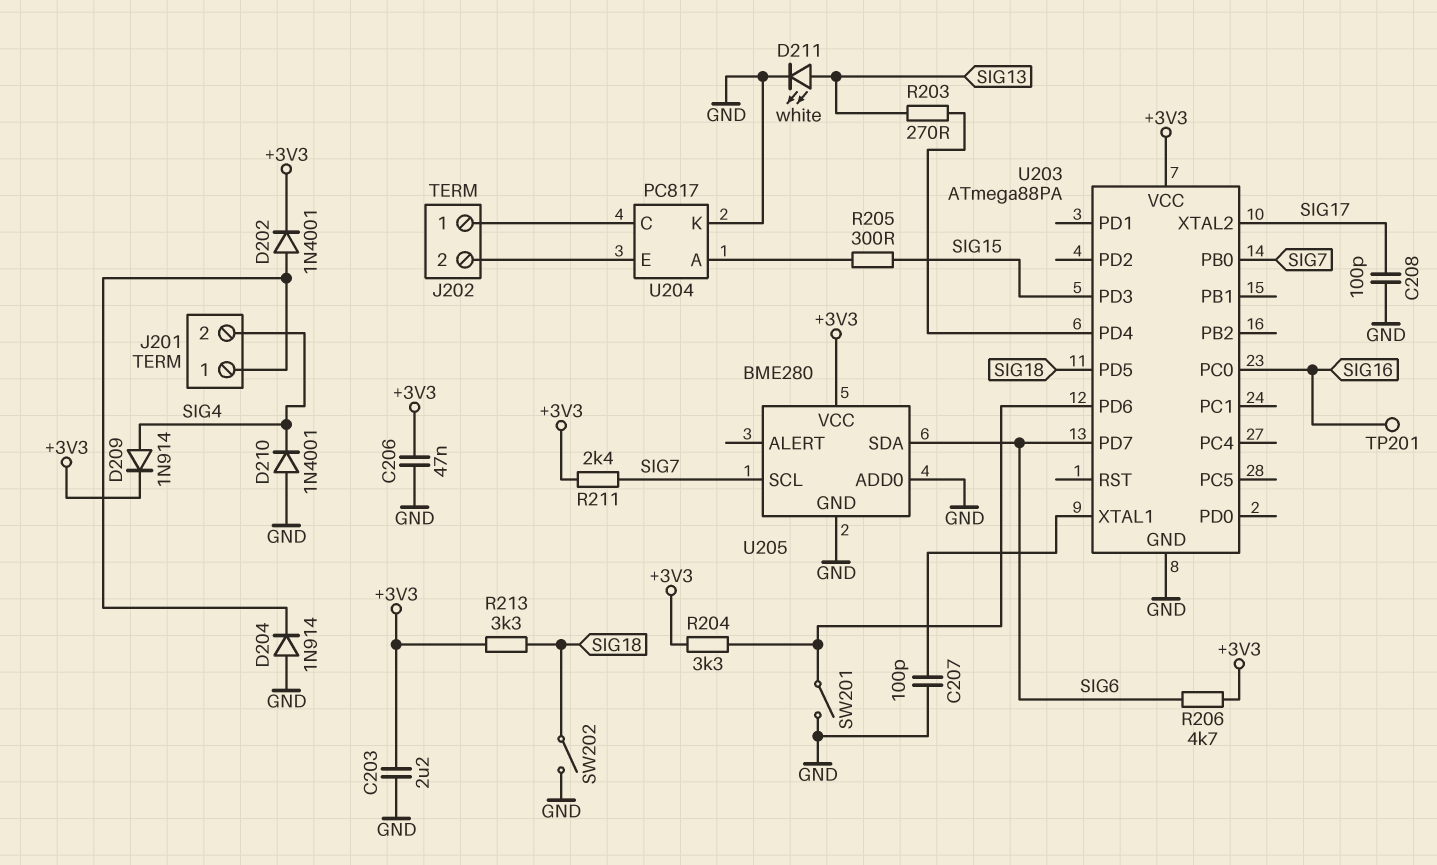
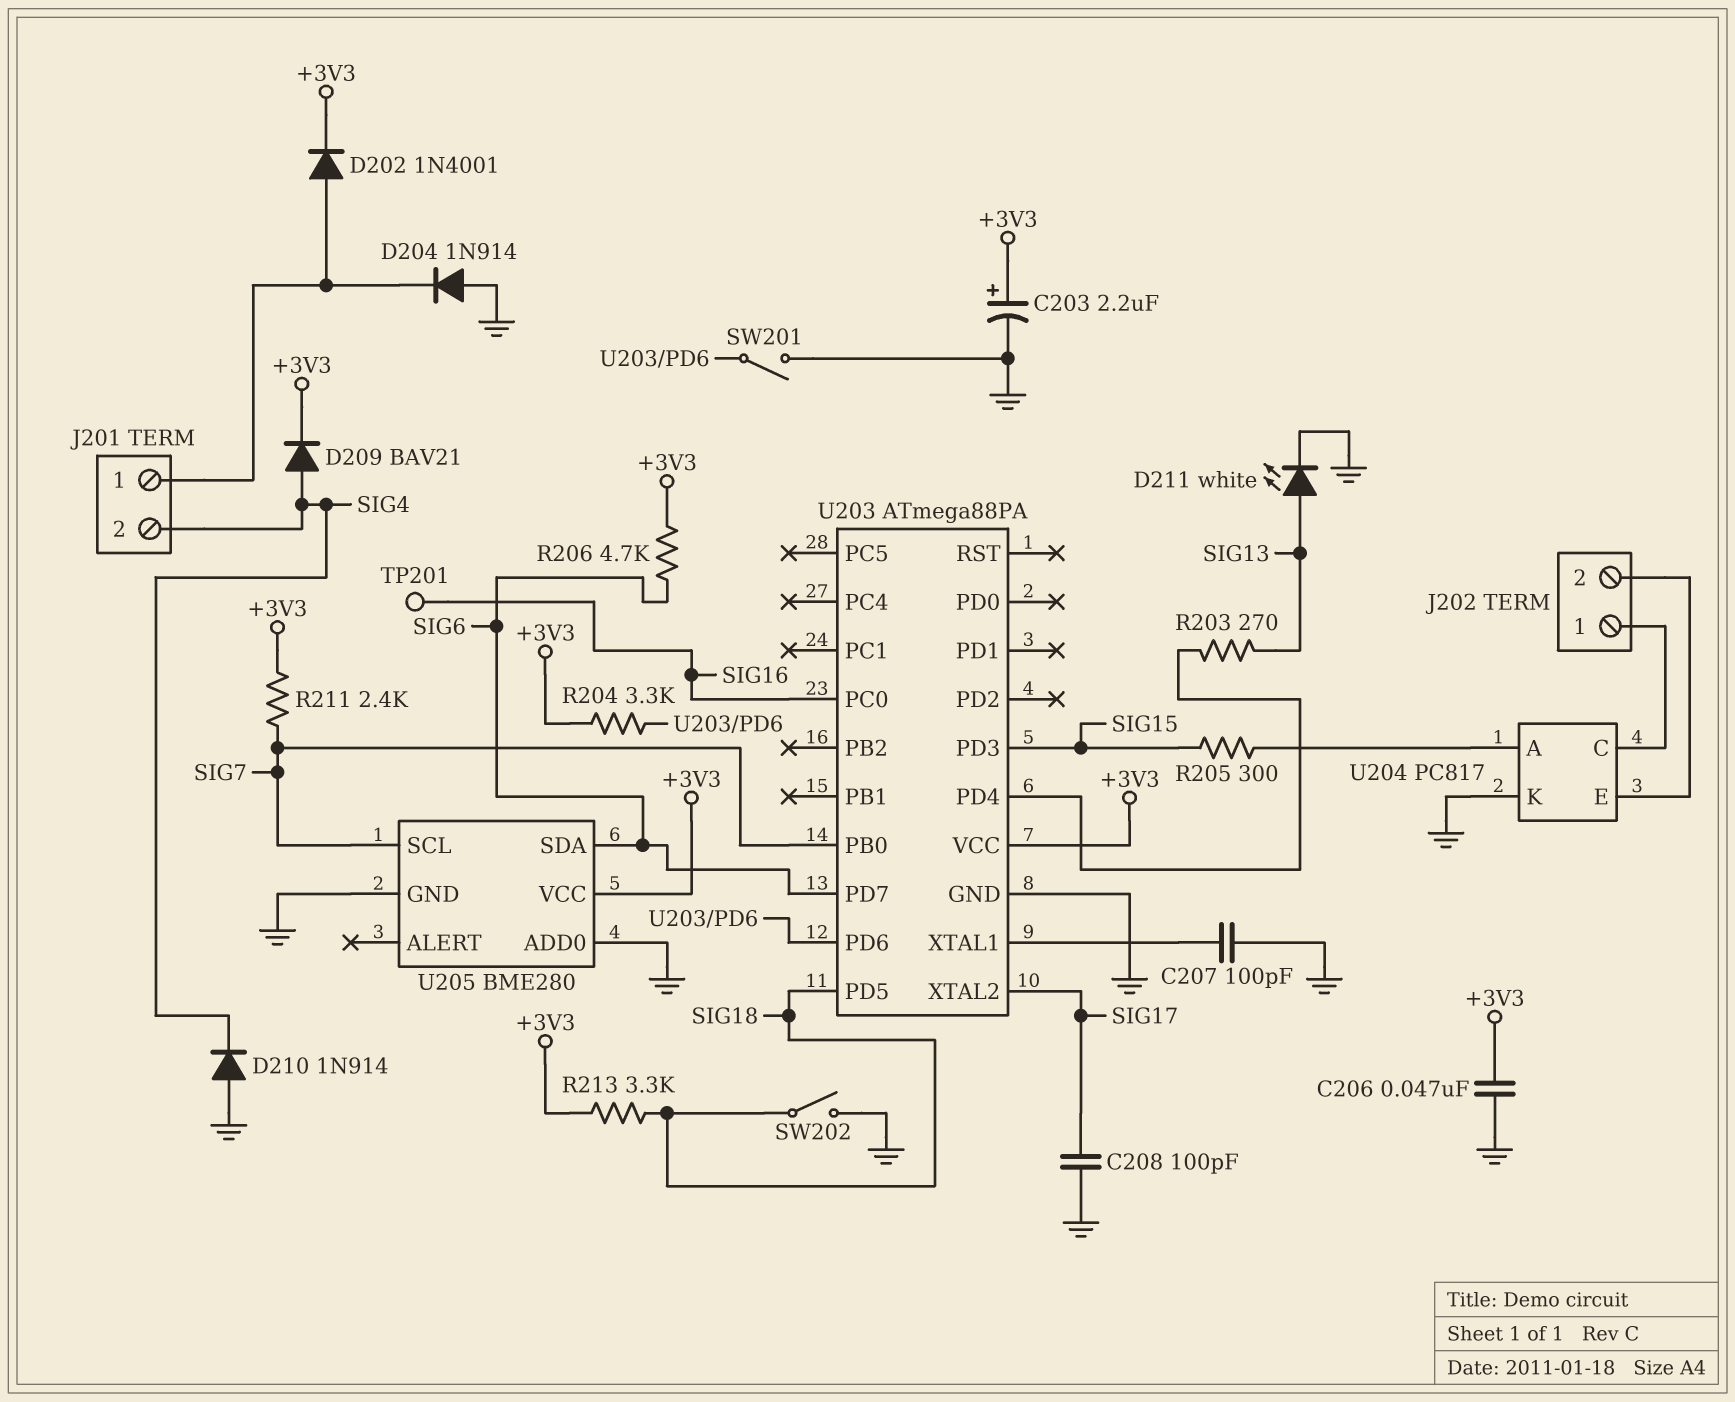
C203: 2.2uF (+3V3, GND) -> 2.2uF (plus +3V3, minus GND)
D209: diode 1N914 (A SIG4, K +3V3) -> diode BAV21 (A SIG4, K +3V3)
D210: diode 1N4001 (A GND, K SIG4) -> diode 1N914 (A GND, K SIG4)

